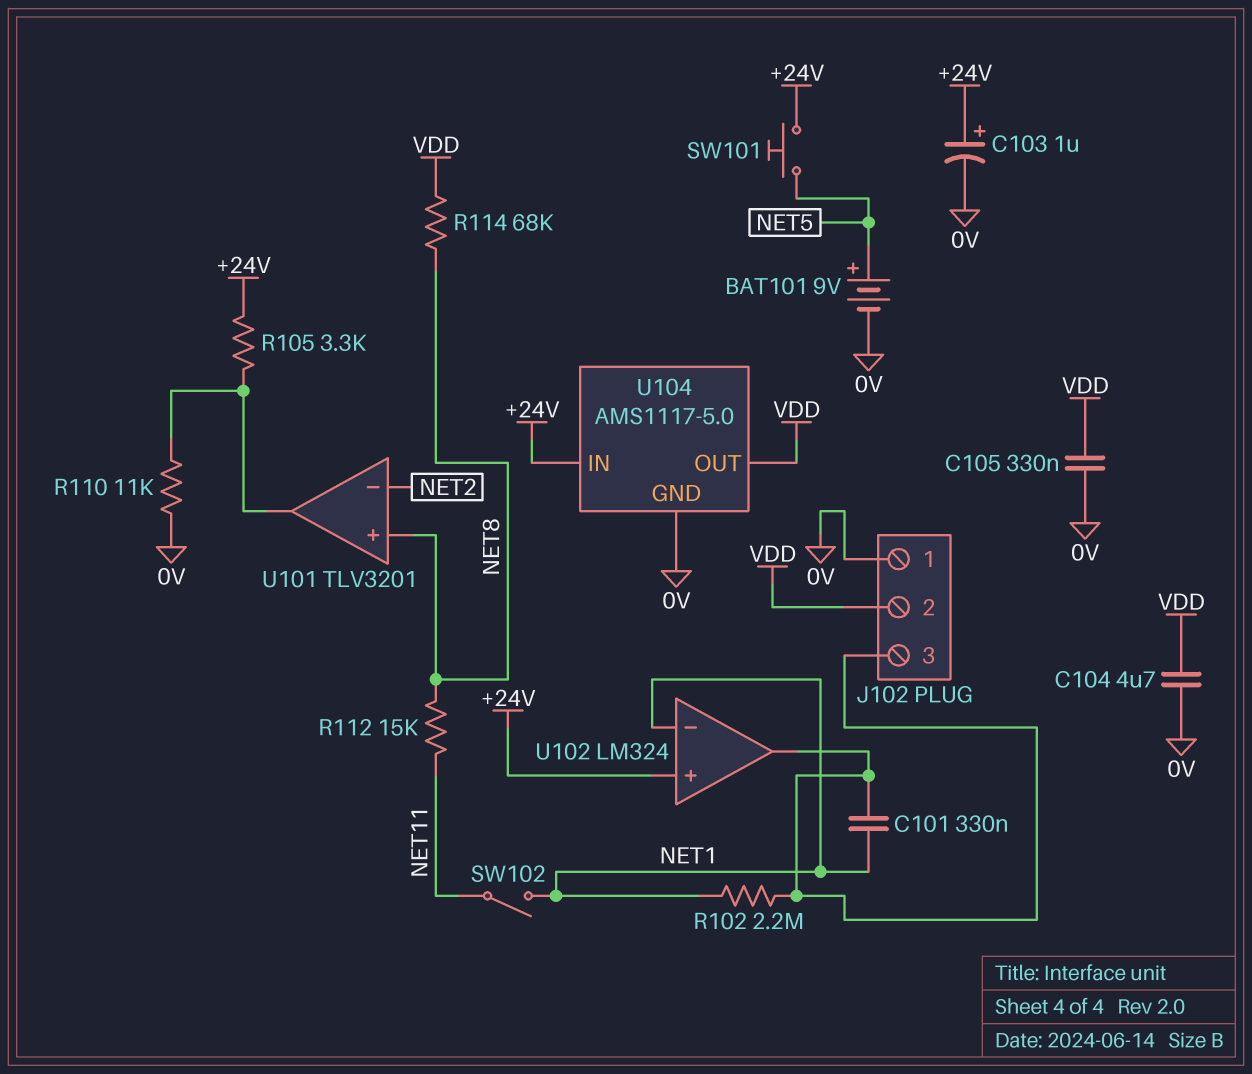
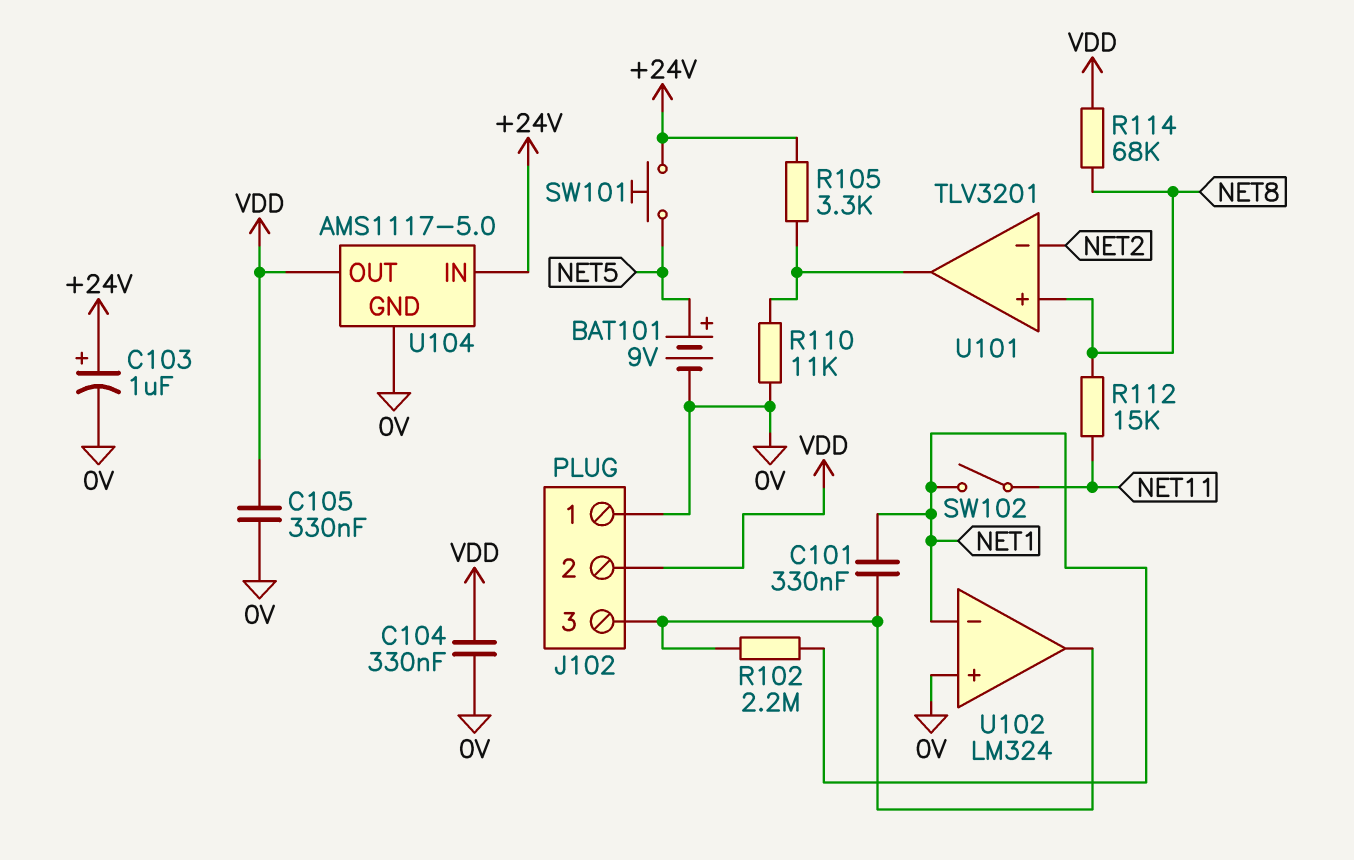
C104: 4.7uF (0V, VDD) -> 330nF (0V, VDD)
U102 pin in+: +24V -> 0V

